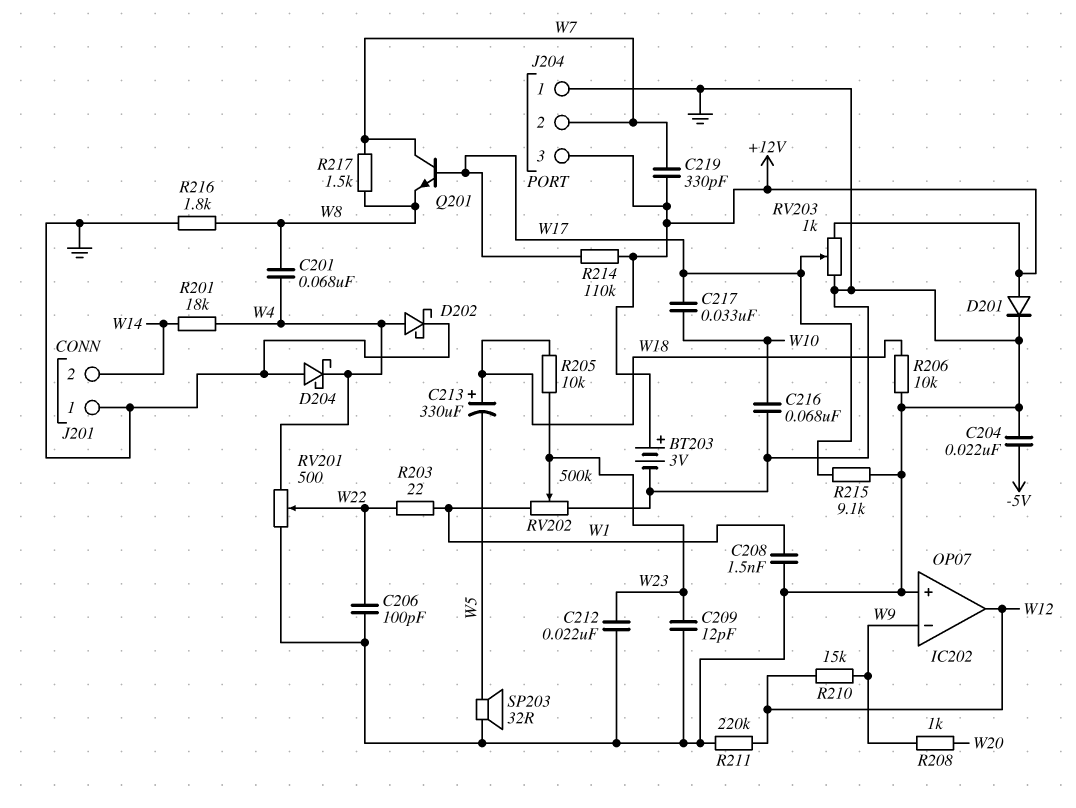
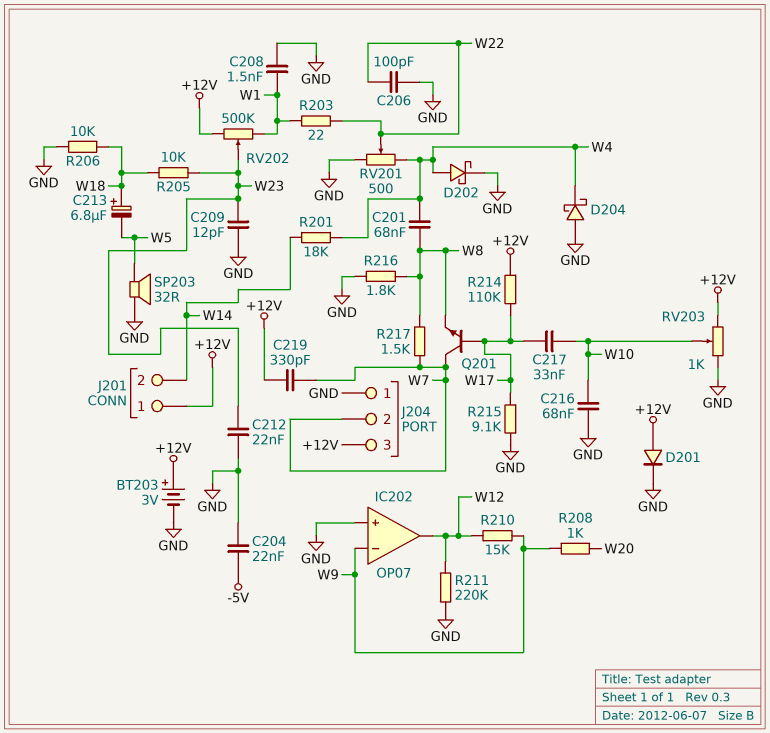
C213: 330uF (plus W18, minus W5) -> 6.8uF (plus W18, minus W5)
J201 pin 1: GND -> +12V
RV202: 500k (GND, W1, wiper W23) -> 500k (+12V, W1, wiper W23)
RV203: 1k (+12V, GND, wiper W17) -> 1k (+12V, GND, wiper W10)

